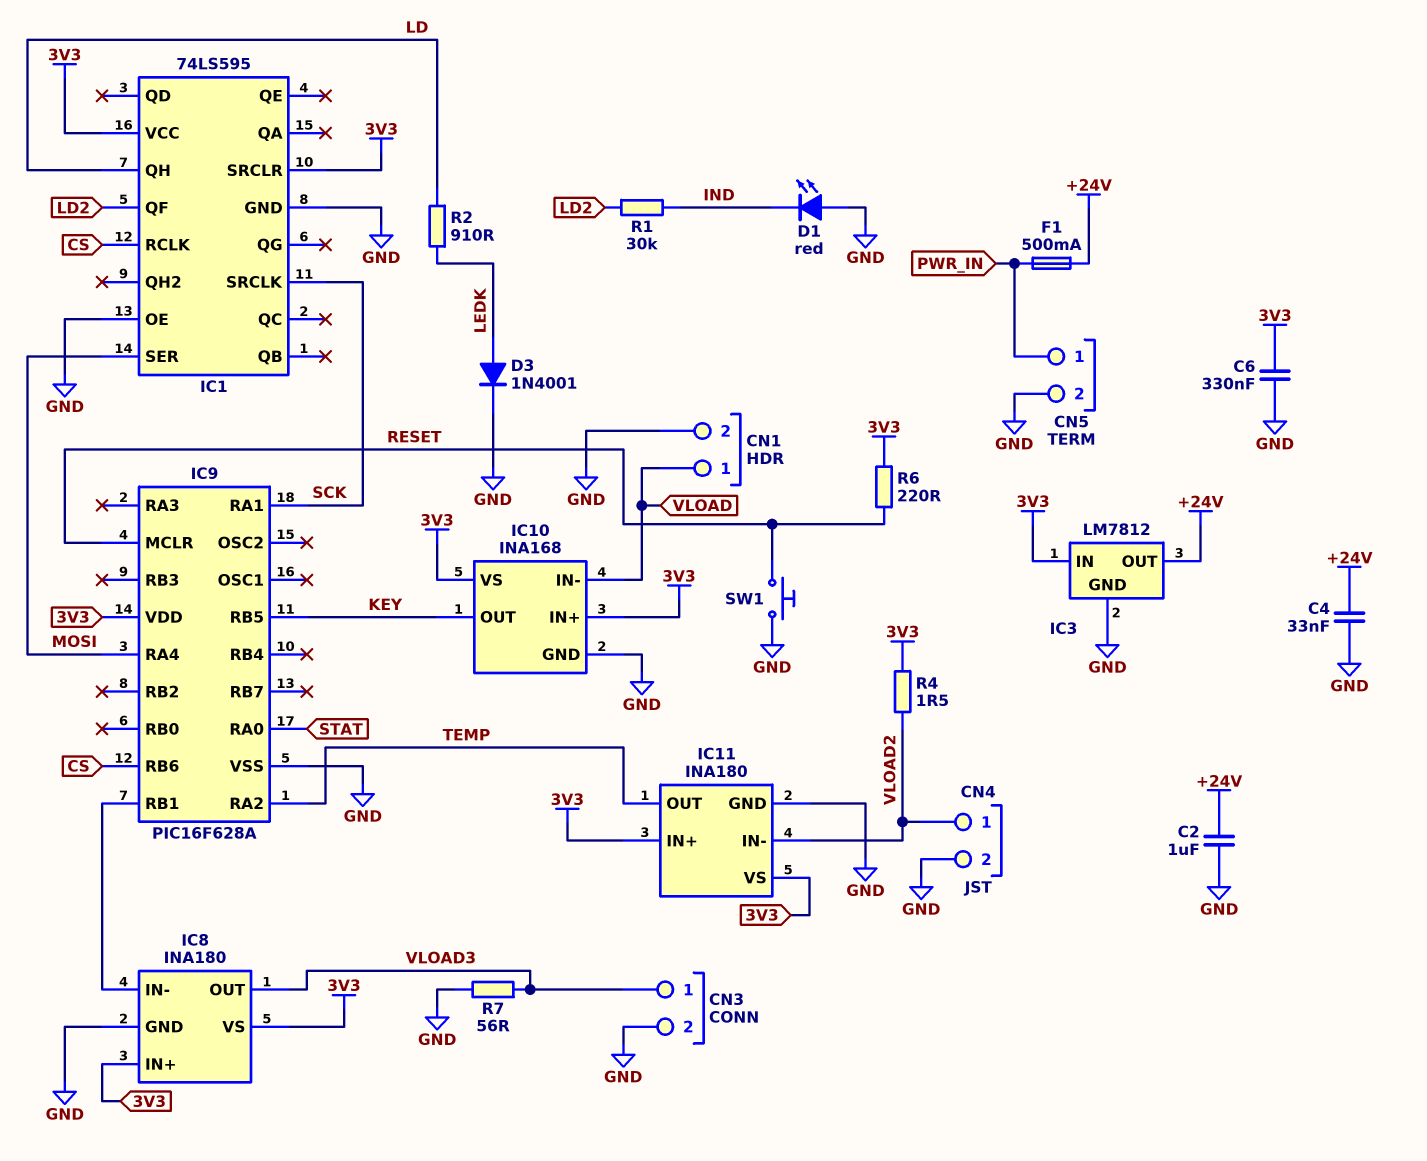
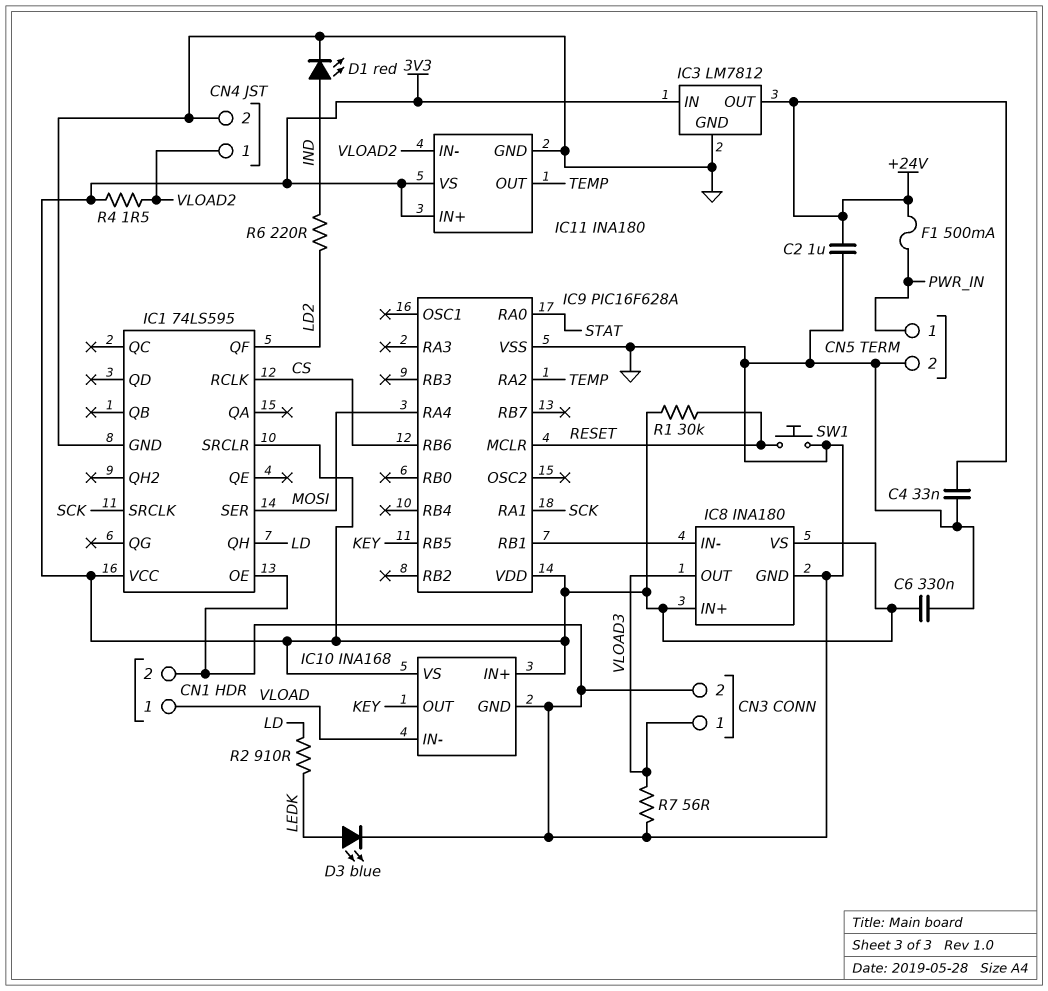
D1: LED red (A GND, K IND) -> LED red (A IND, K GND)
D3: diode 1N4001 (A LEDK, K GND) -> LED blue (A LEDK, K GND)
R1: 30k (IND, LD2) -> 30k (3V3, RESET)
R6: 220 (3V3, RESET) -> 220 (IND, LD2)

